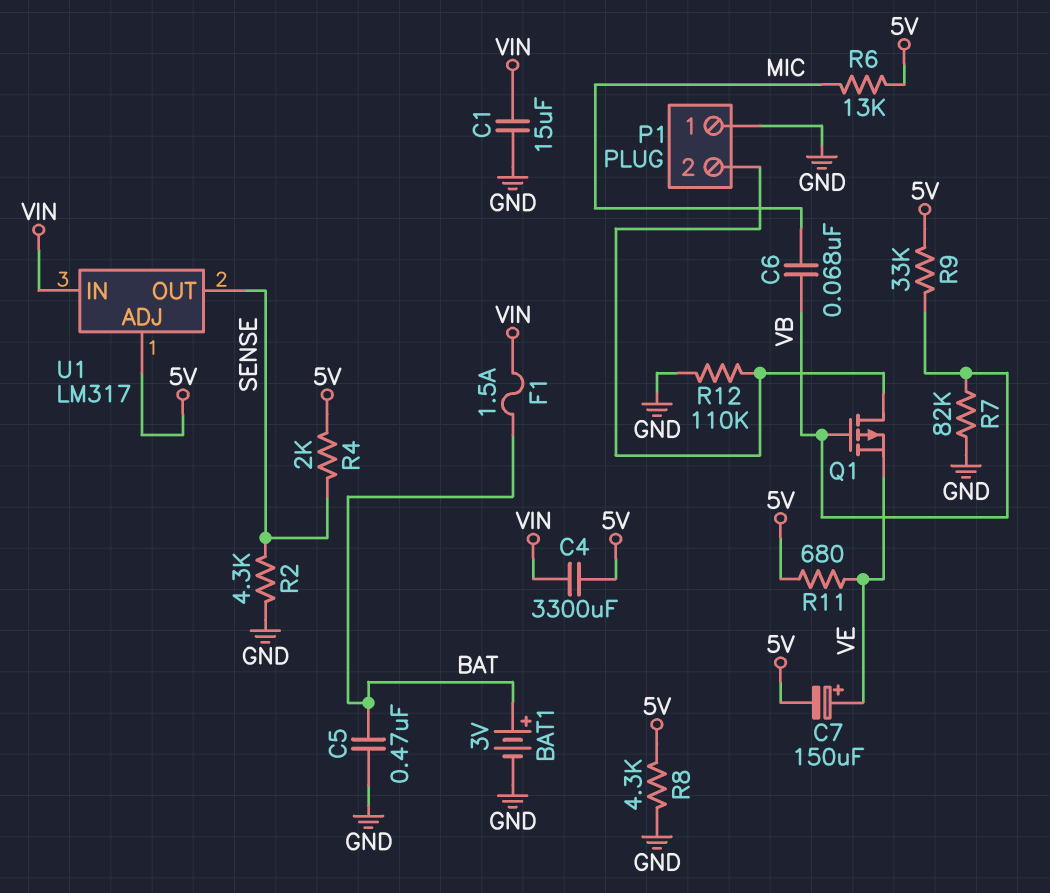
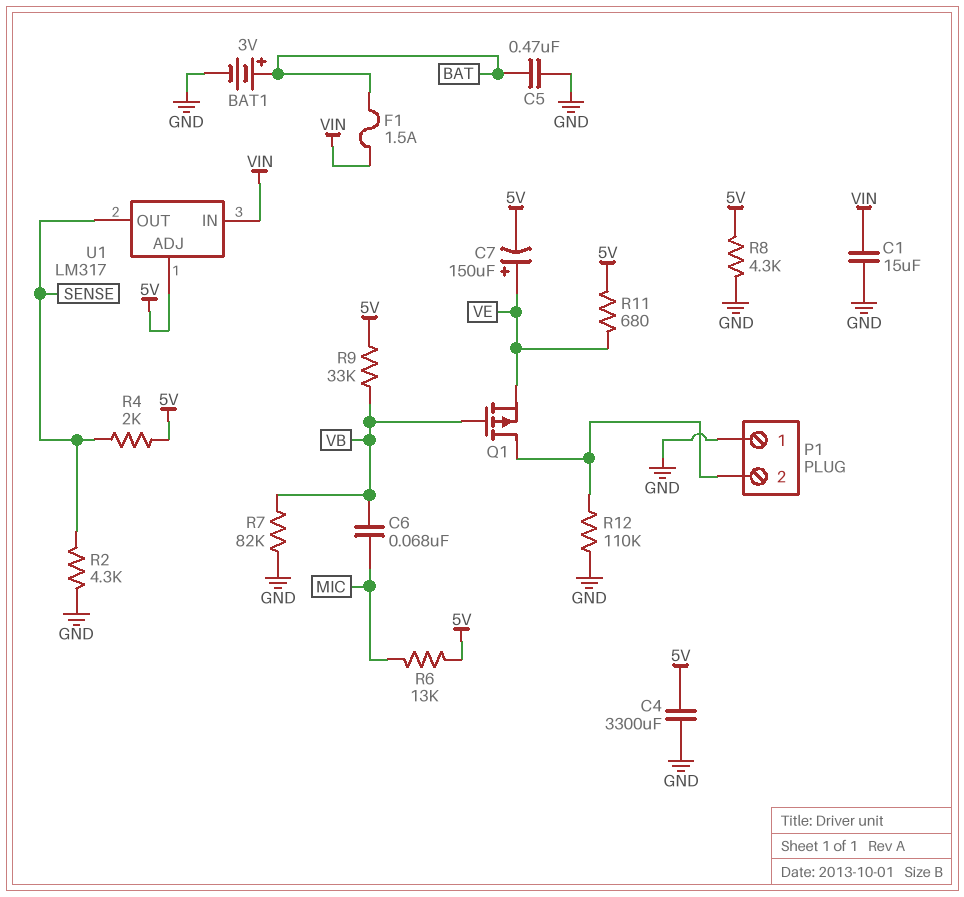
C4: 3300uF (5V, VIN) -> 3300uF (5V, GND)

